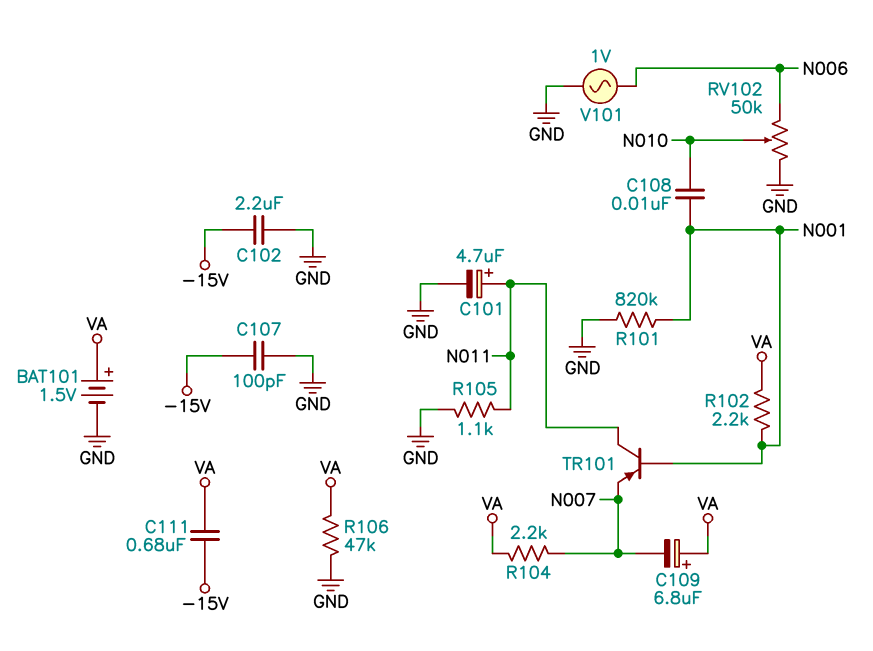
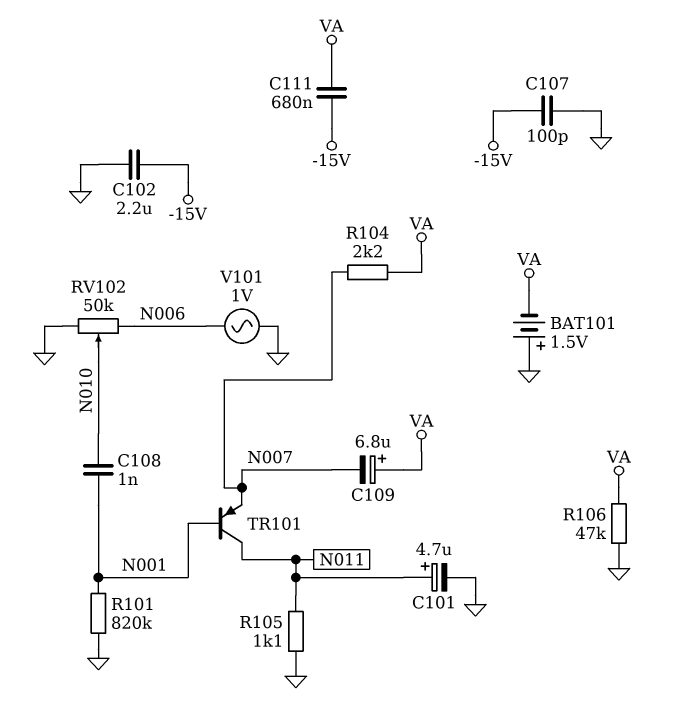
BAT101: 1.5V (plus VA, minus GND) -> 1.5V (plus GND, minus VA)
C108: 10nF (N001, N010) -> 1nF (N001, N010)
R102: 2.2k (N001, VA) -> none

